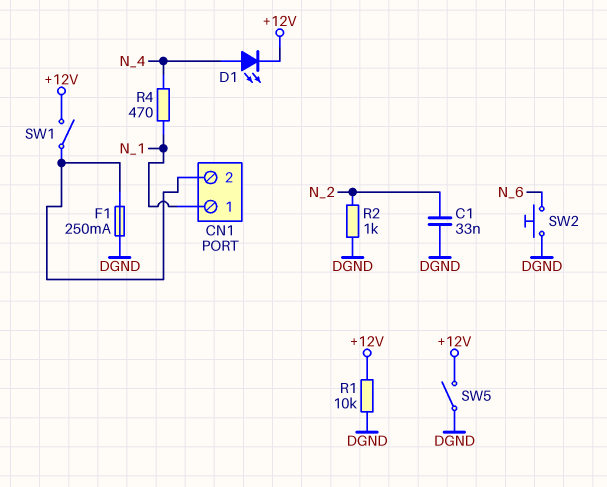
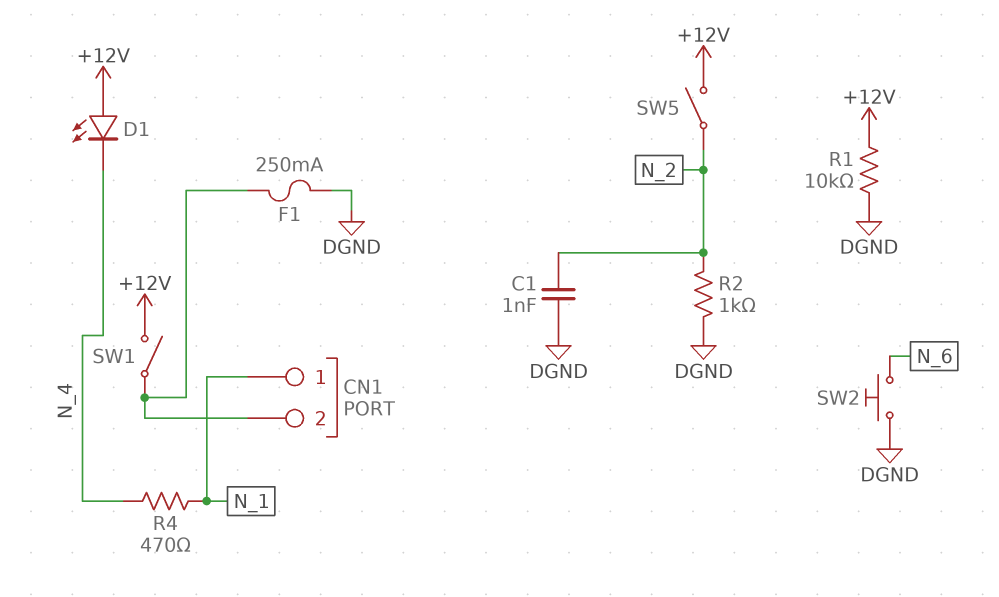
C1: 33nF (DGND, N_2) -> 1nF (DGND, N_2)
D1: LED (A N_4, K +12V) -> LED (A +12V, K N_4)
SW5: switch (+12V, DGND) -> switch (+12V, N_2)

